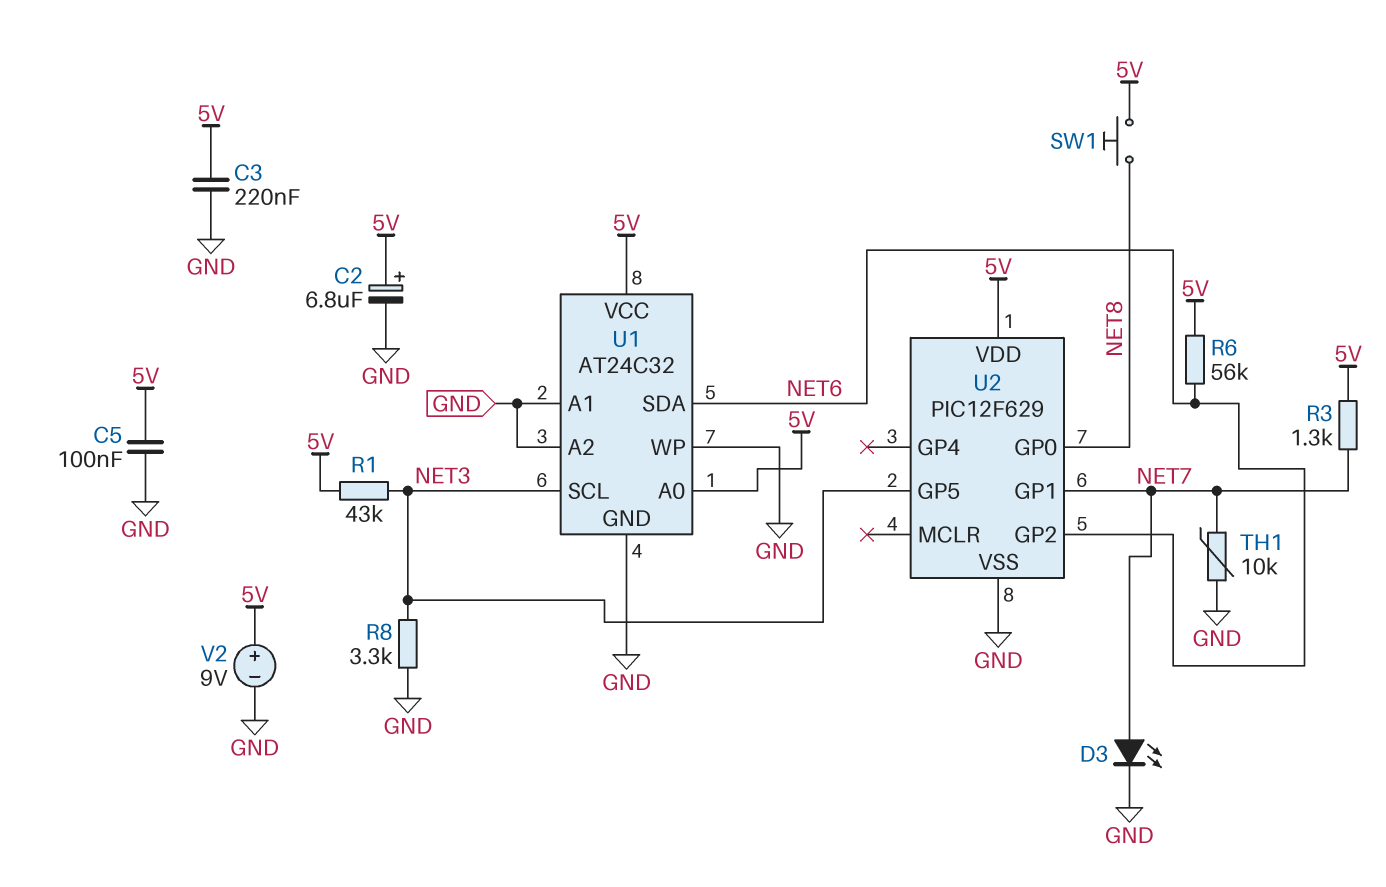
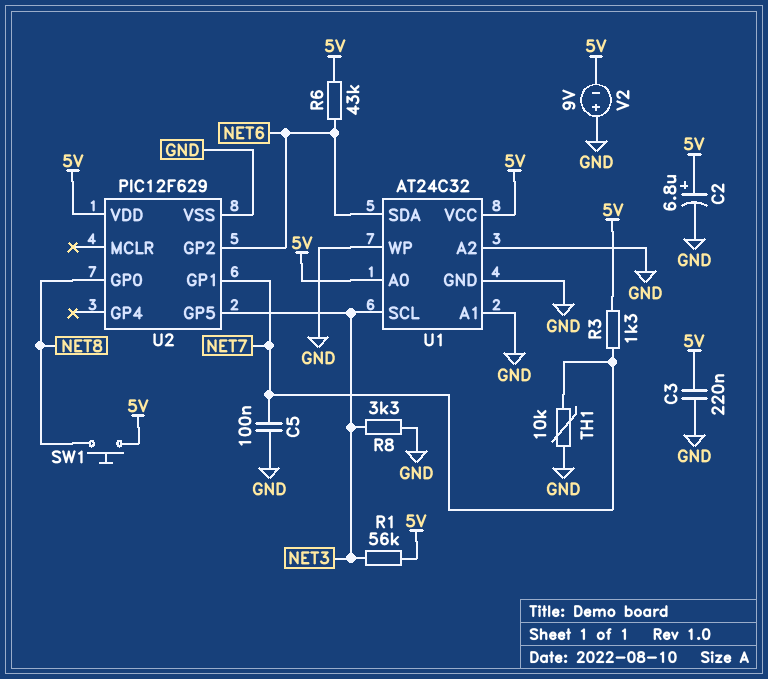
C5: 100nF (5V, GND) -> 100nF (GND, NET7)
D3: LED (A NET7, K GND) -> none
R1: 43k (5V, NET3) -> 56k (5V, NET3)
R6: 56k (5V, NET6) -> 43k (5V, NET6)
V2: 9V (plus 5V, minus GND) -> 9V (plus GND, minus 5V)

